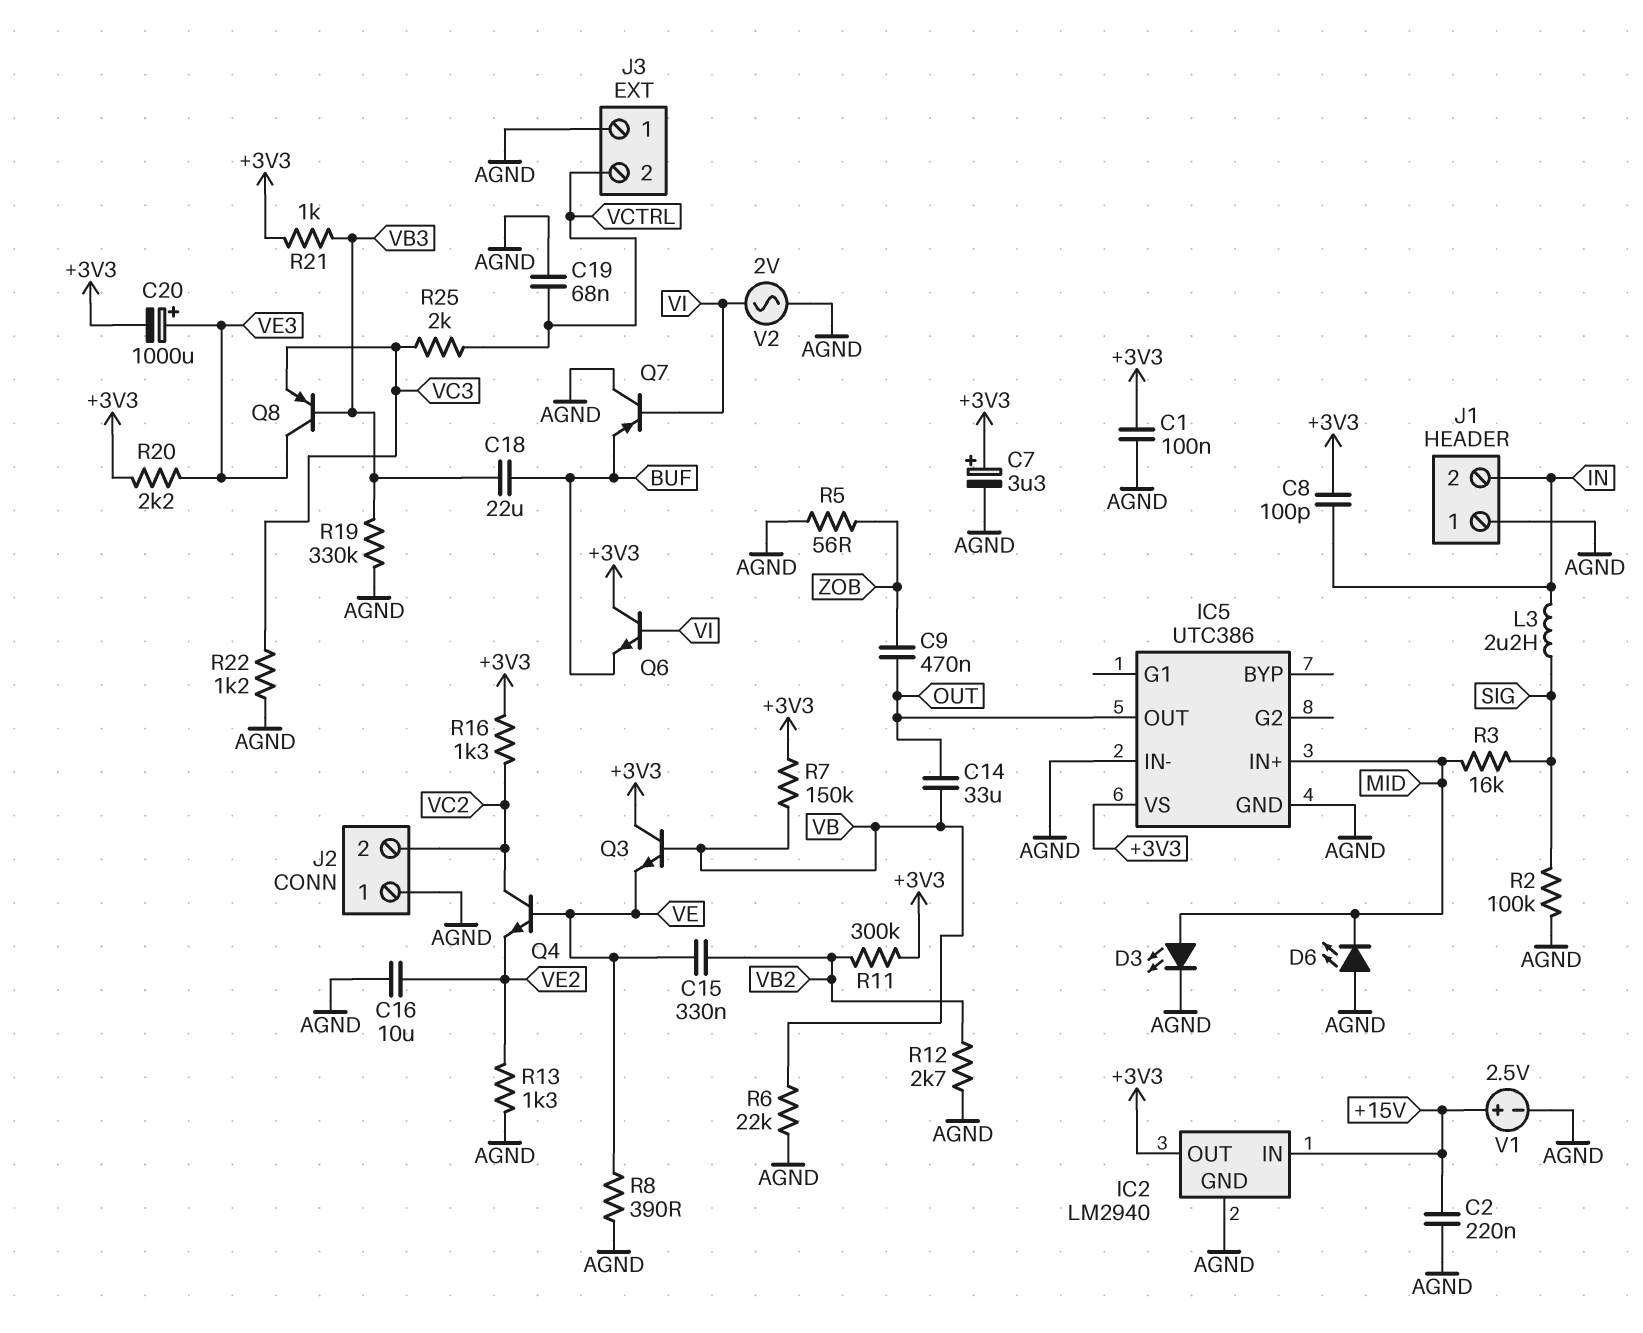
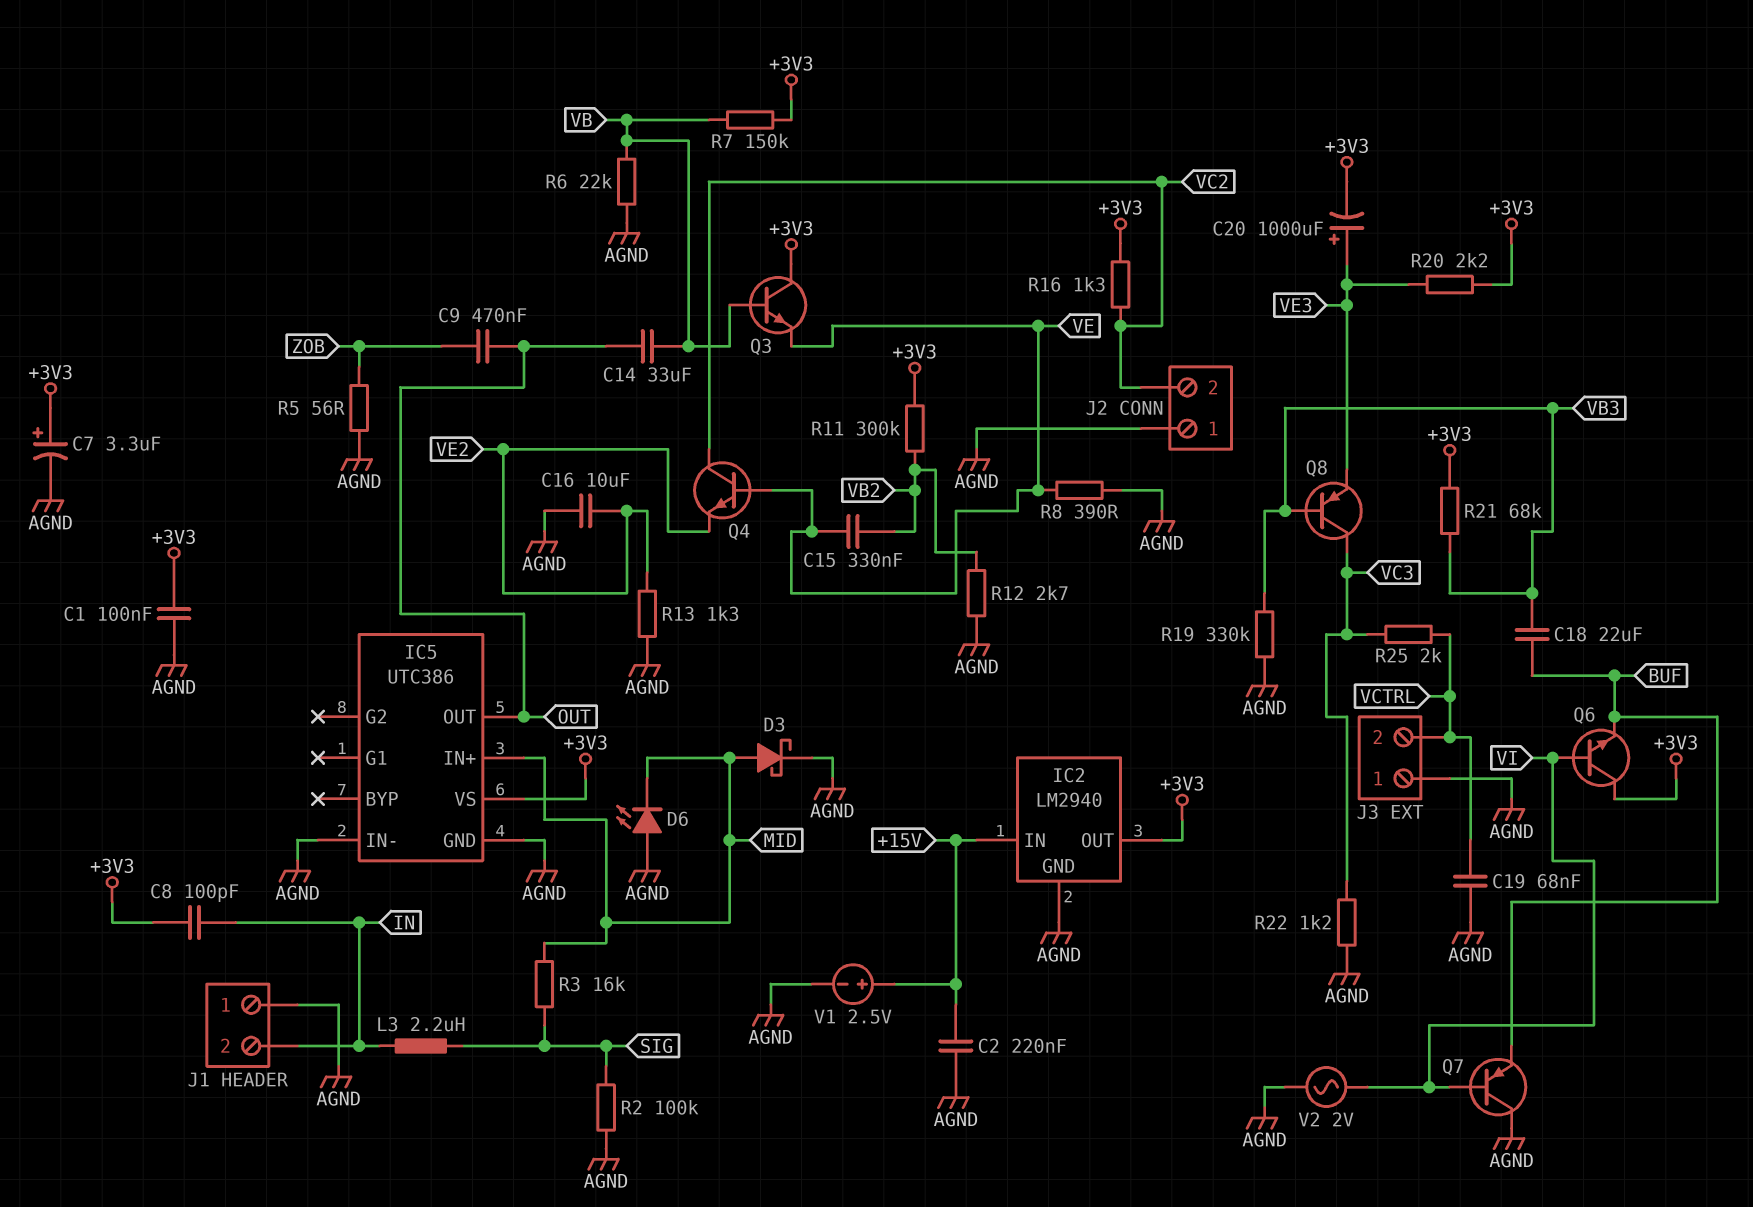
D3: LED (A MID, K AGND) -> schottky (A MID, K AGND)
Q8: PNP (B VB3, C VE3, E VC3) -> PNP (B VB3, C VC3, E VE3)
R21: 1k (+3V3, VB3) -> 68k (+3V3, VB3)

